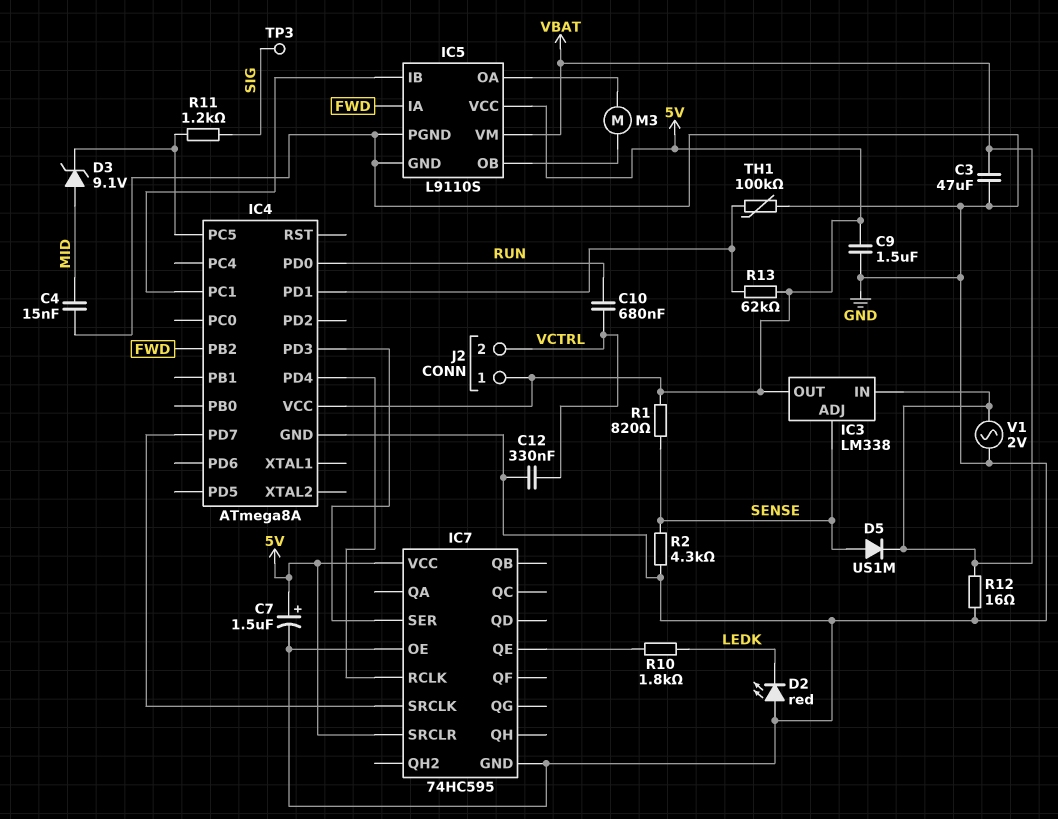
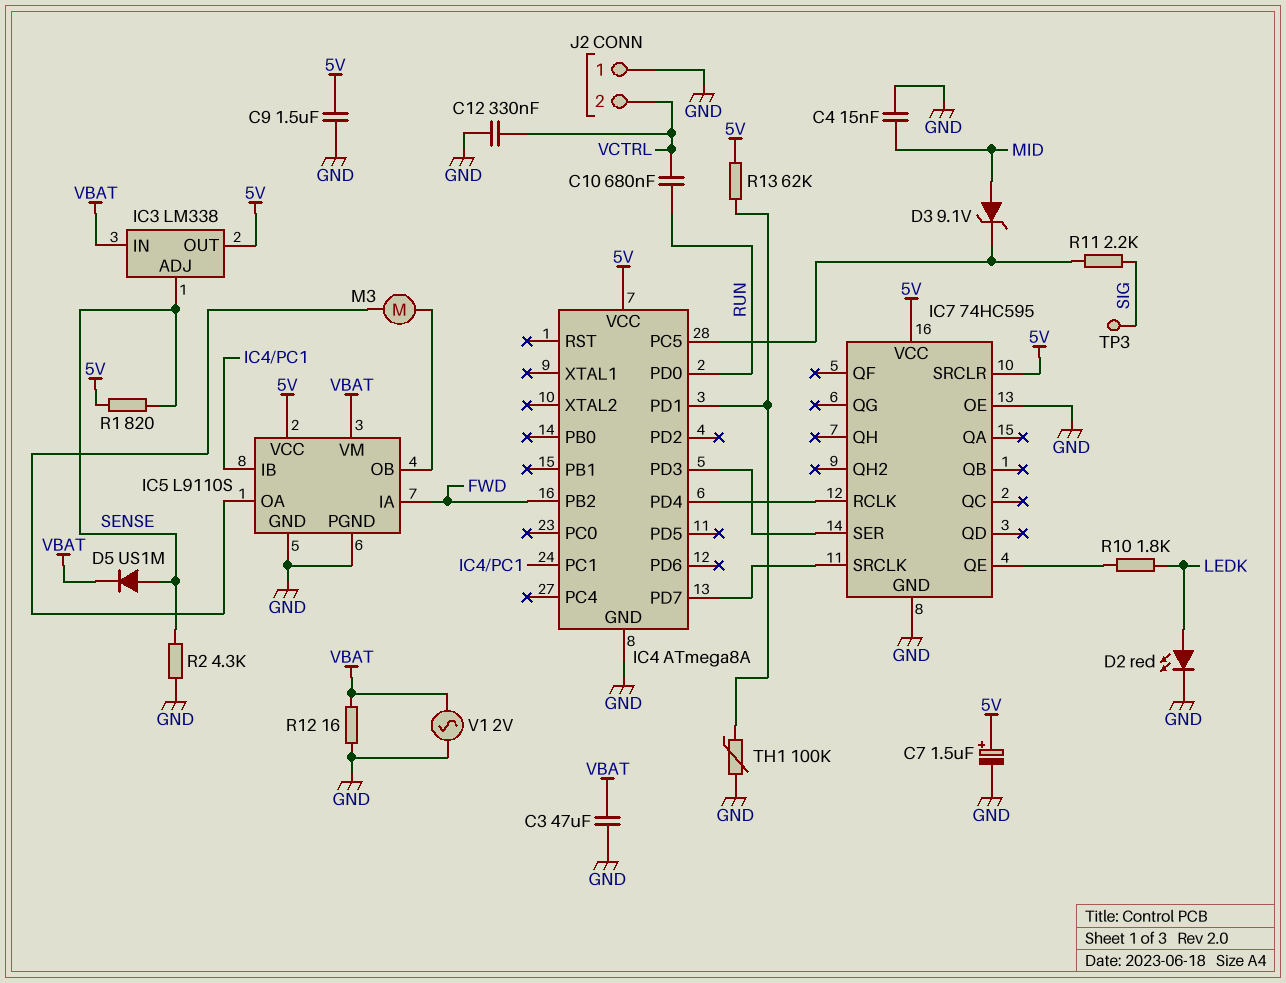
D2: LED red (A GND, K LEDK) -> LED red (A LEDK, K GND)
J2 pin 1: 5V -> GND
R11: 1.2k (IC4/PC5, SIG) -> 2.2k (IC4/PC5, SIG)

